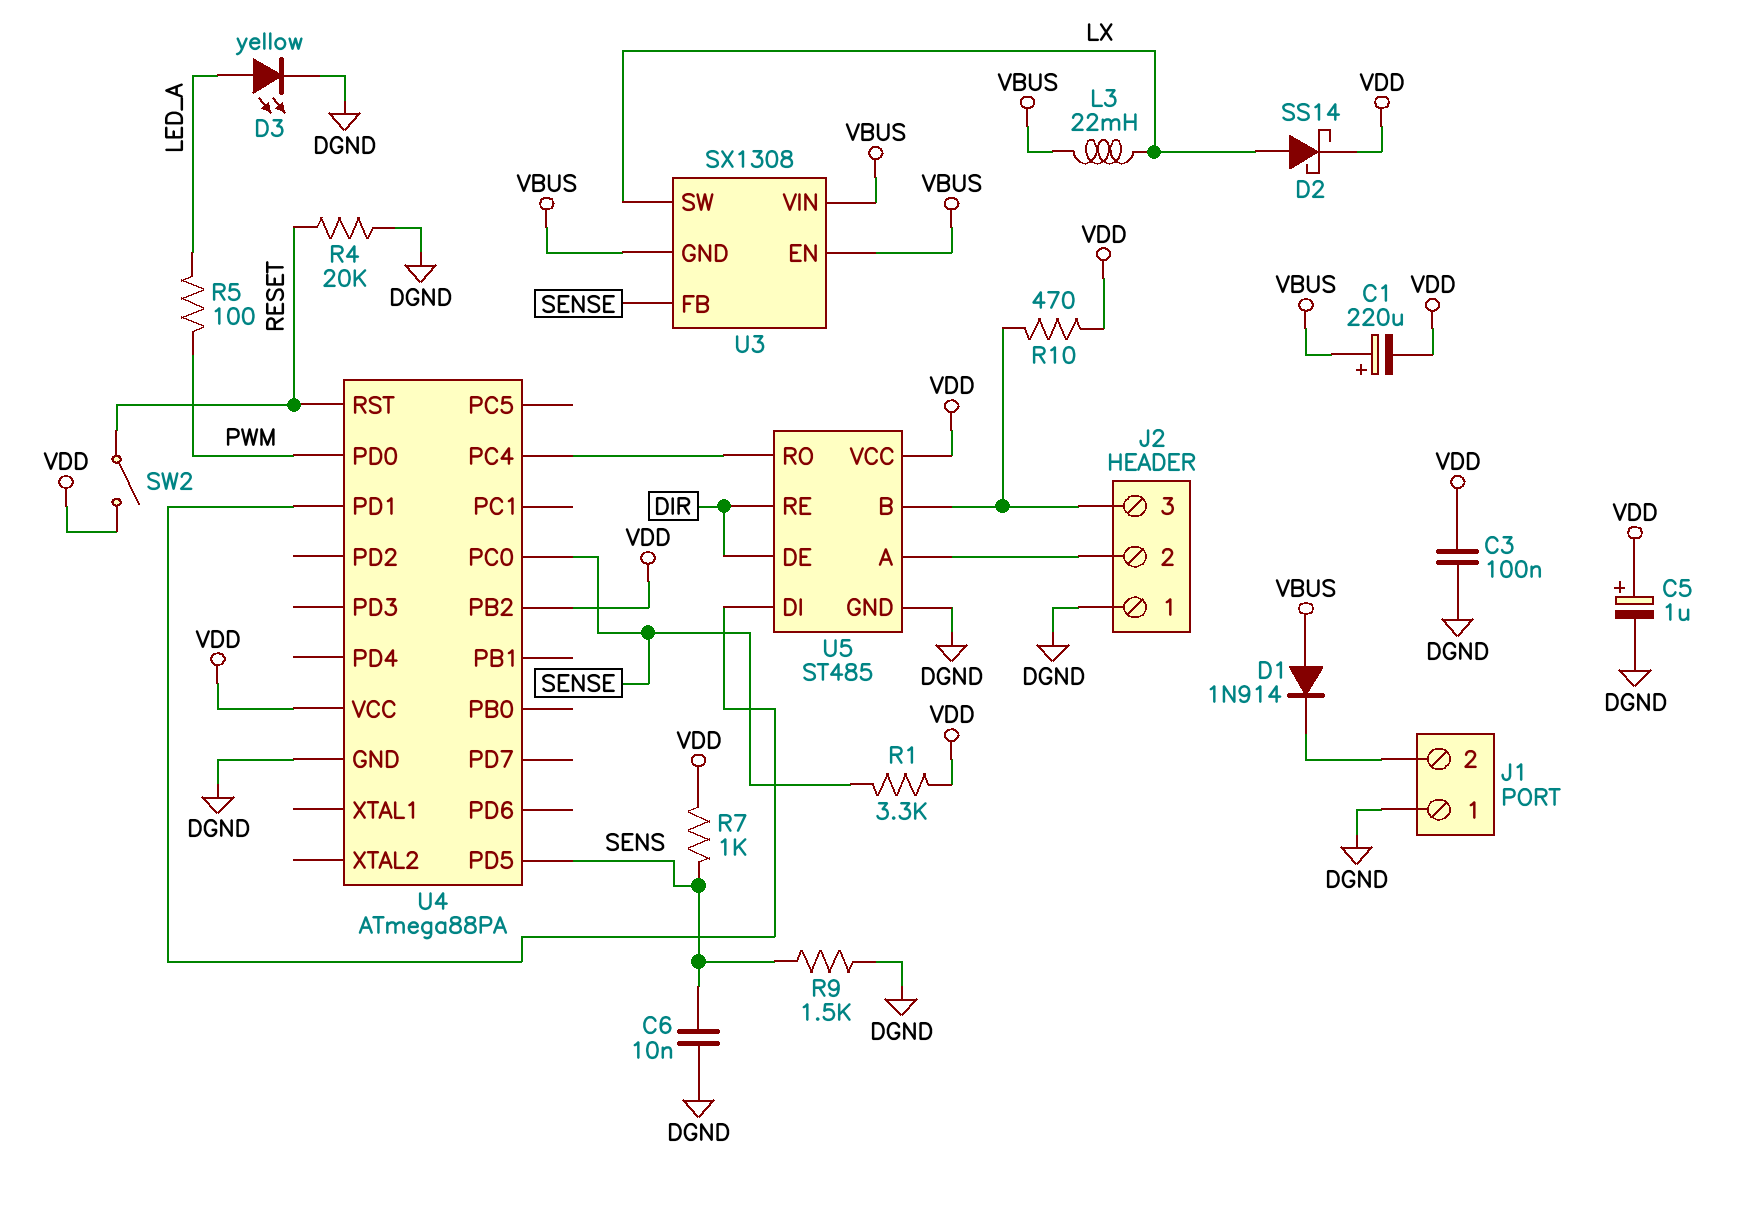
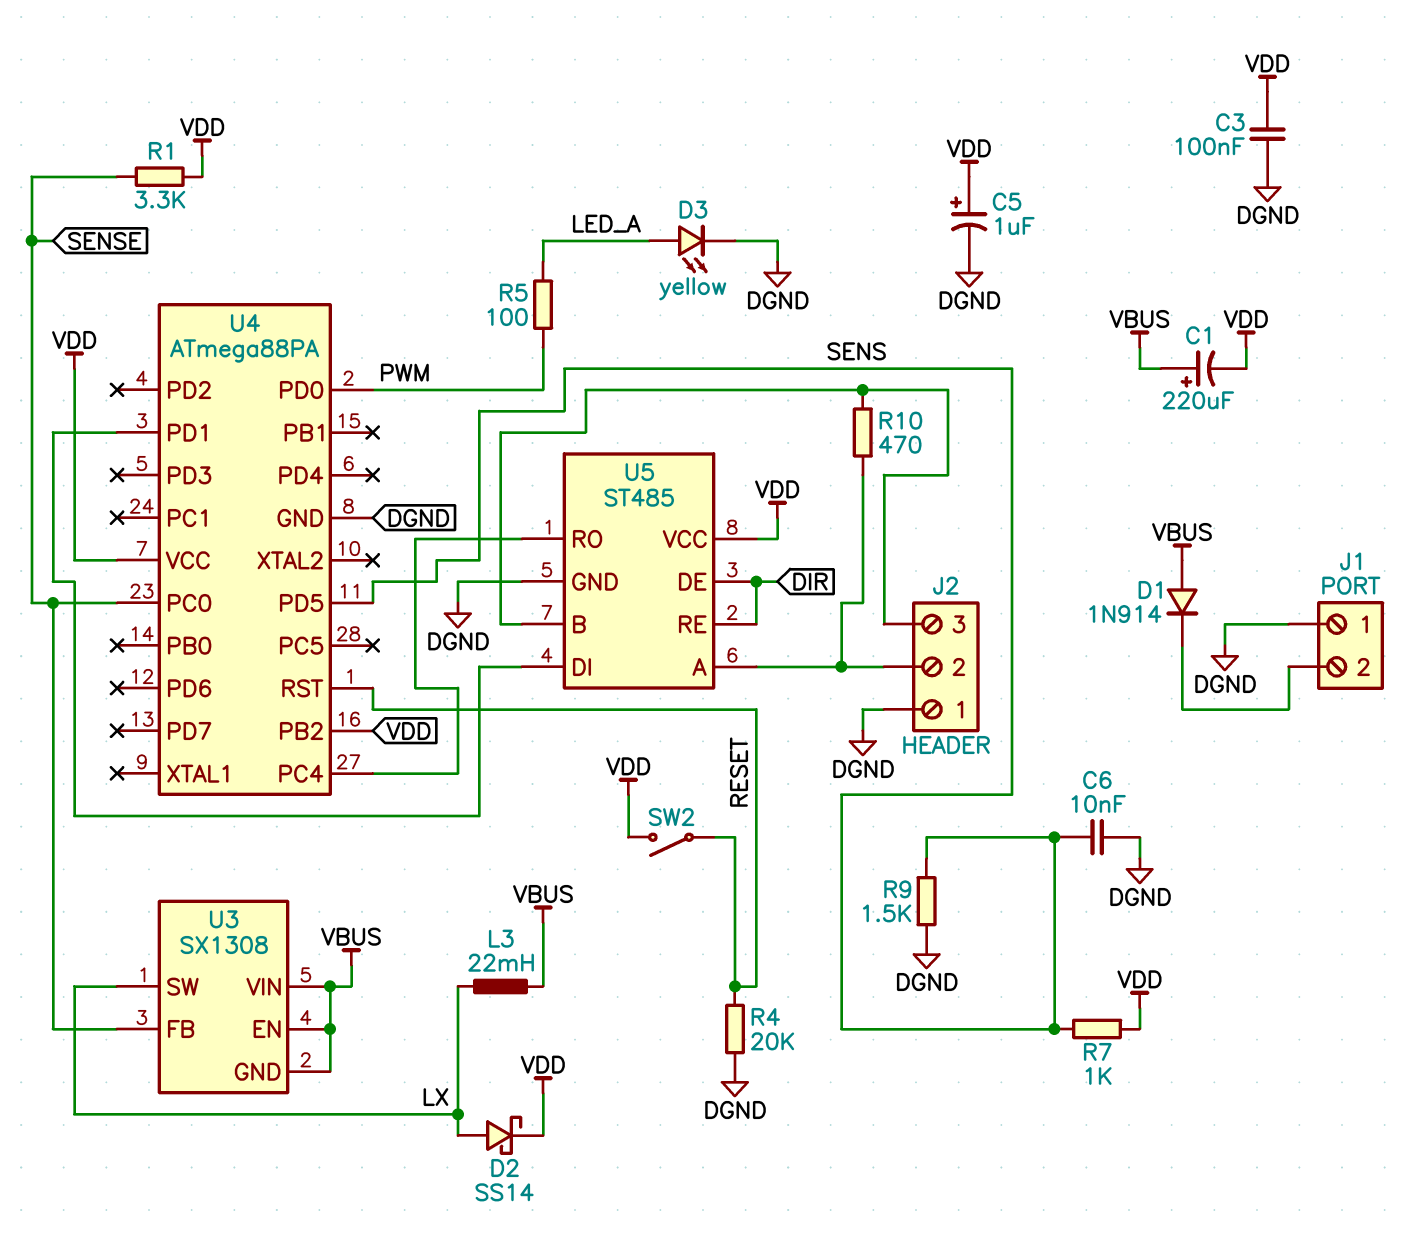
R10: 470 (J2/3, VDD) -> 470 (J2/2, J2/3)

